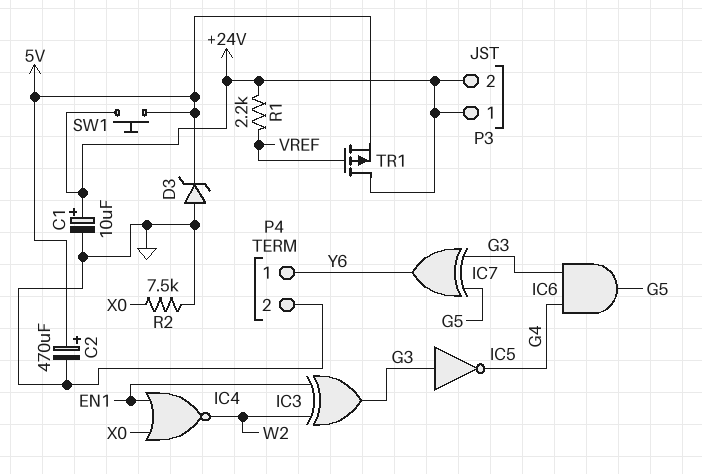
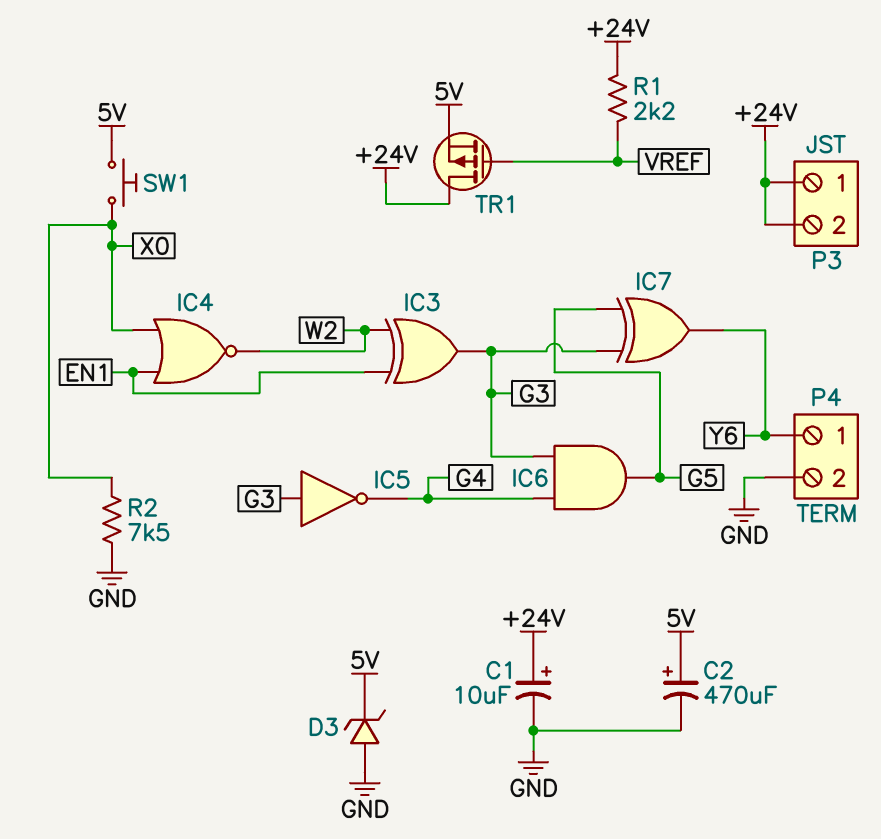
SW1: button (+24V, 5V) -> button (5V, X0)

